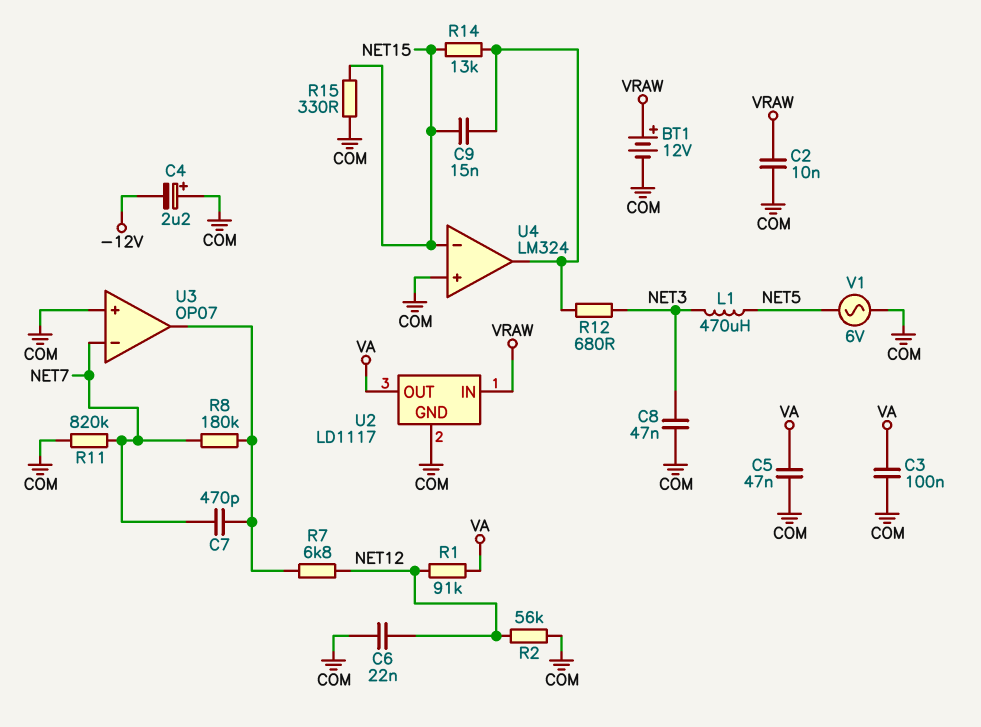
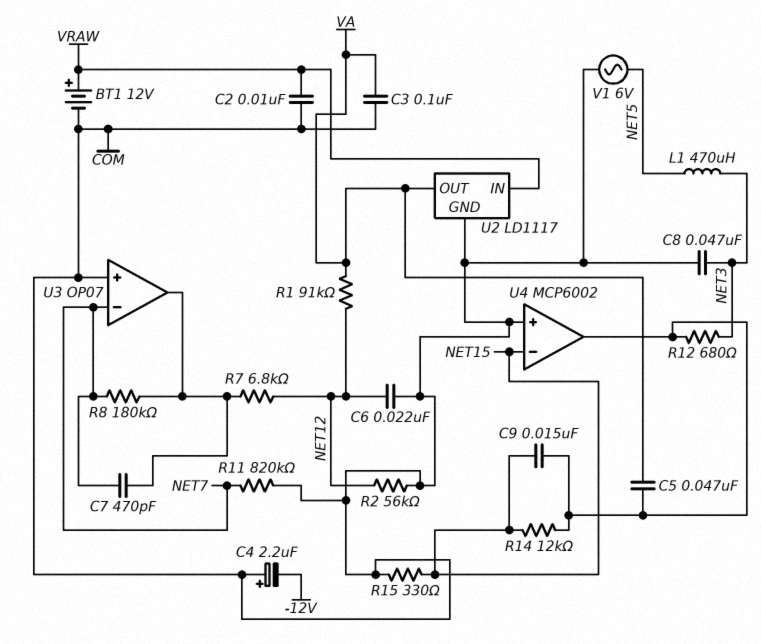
C5: 47nF (COM, VA) -> 47nF (U4/out, VA)
R14: 13k (NET15, U4/out) -> 12k (NET15, U4/out)
U4: LM324 -> MCP6002

